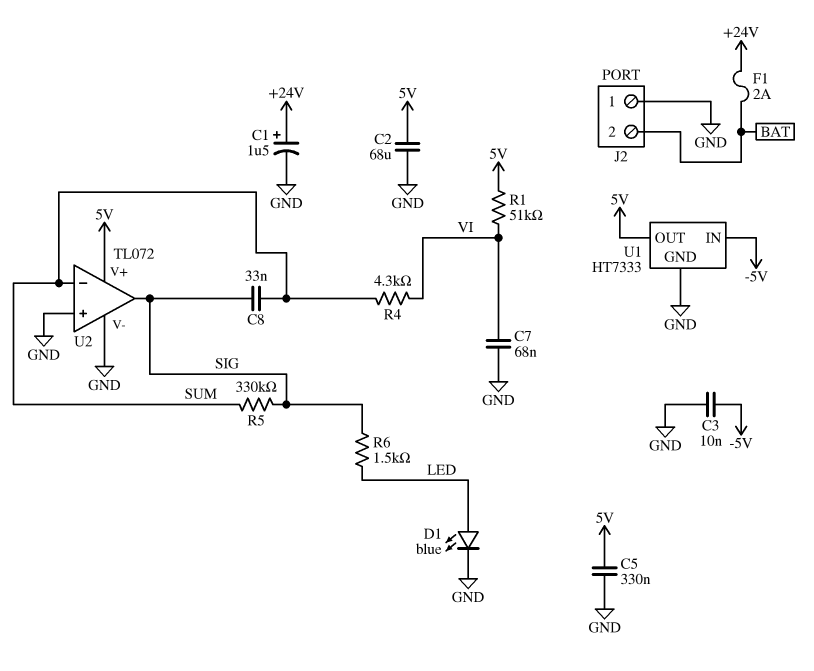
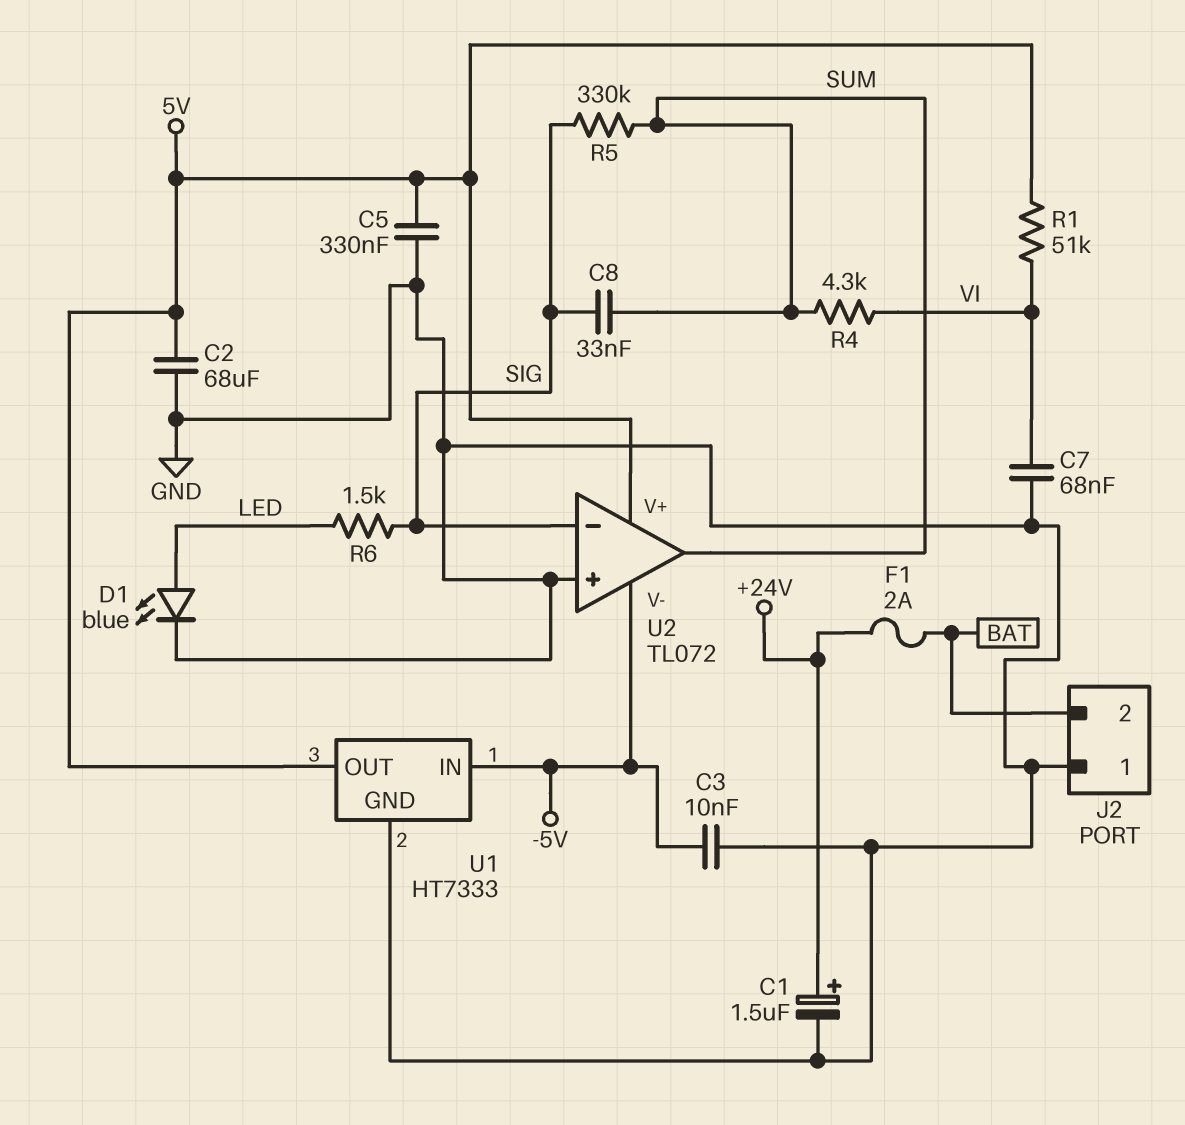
U2 pin V-: GND -> -5V
U2 pin in-: SUM -> SIG
U2 pin out: SIG -> SUM

